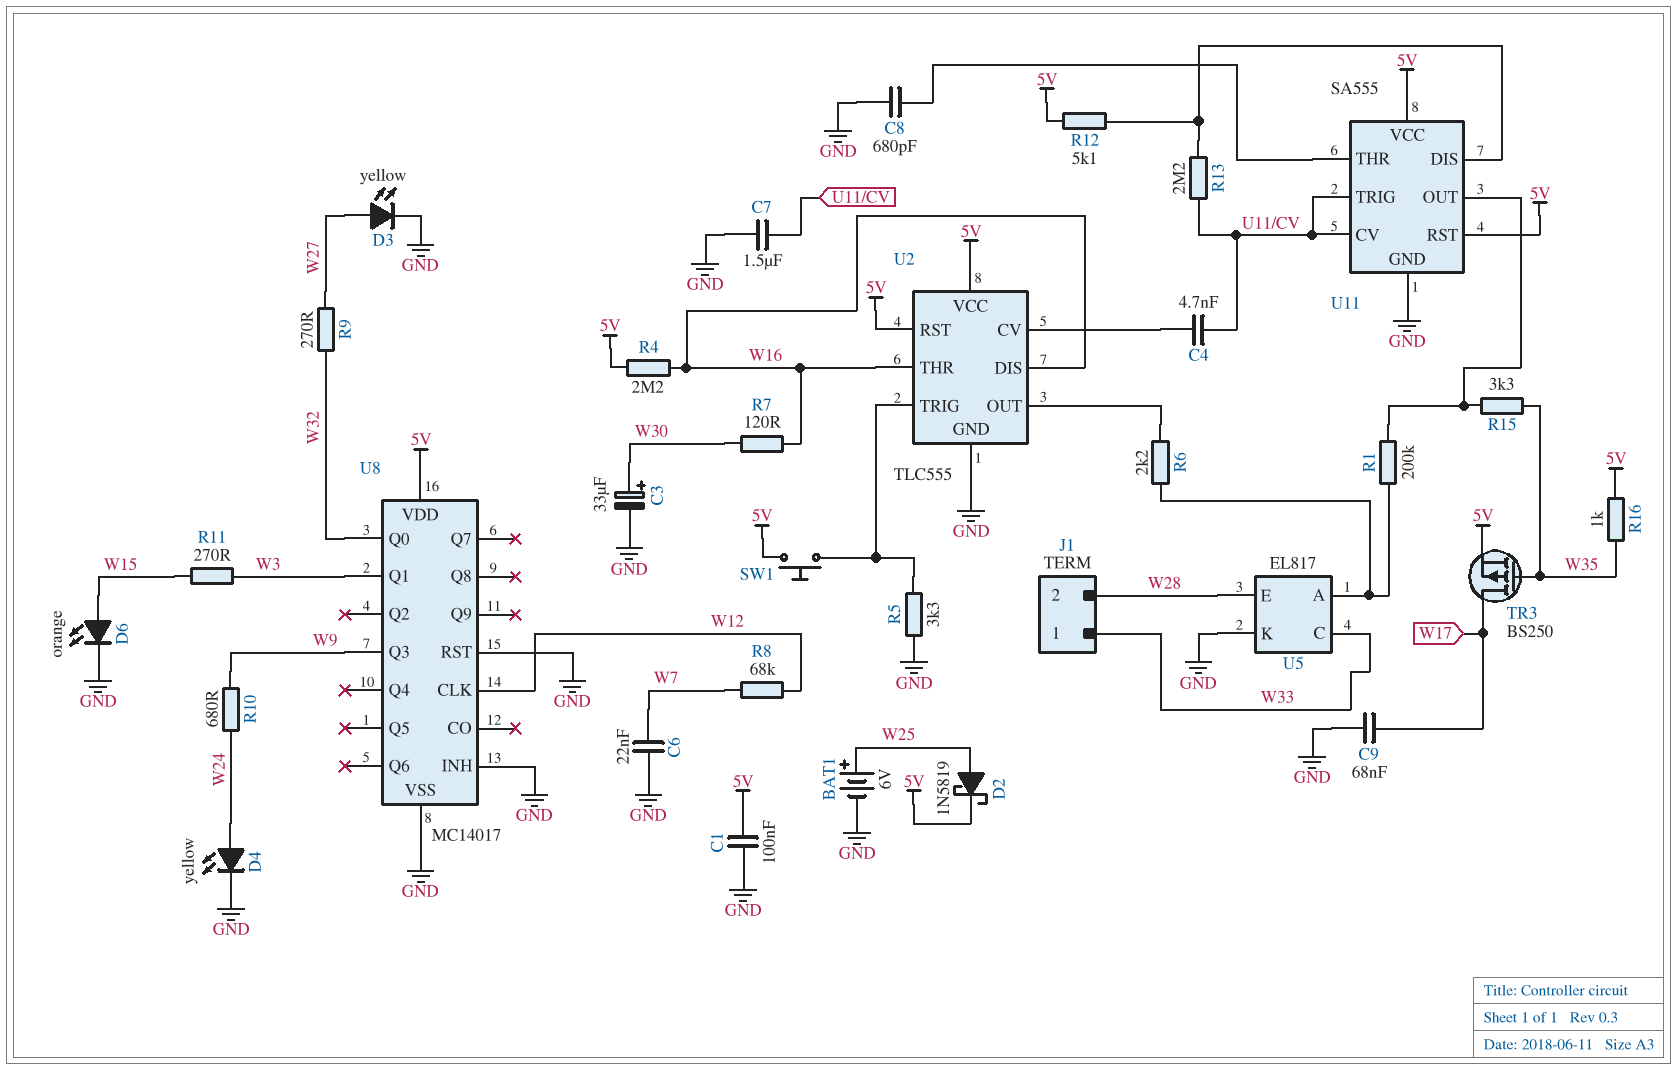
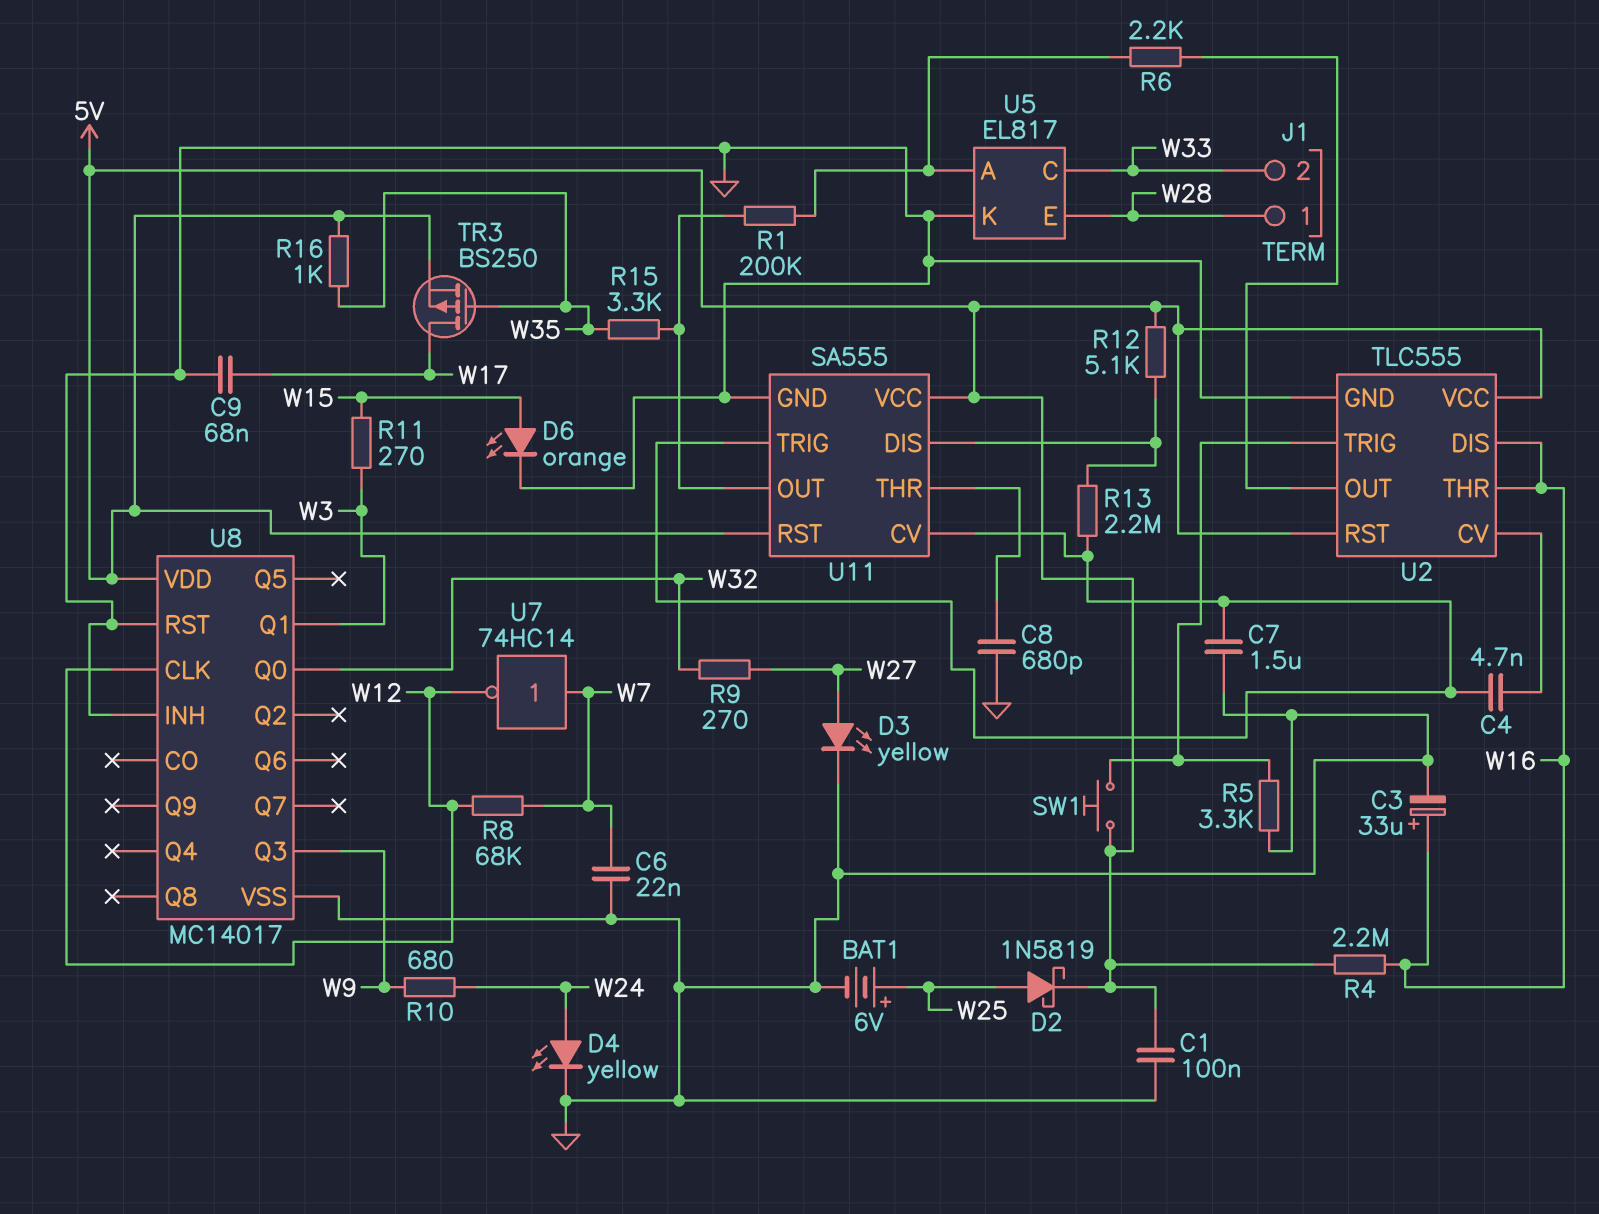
C3: 33uF (plus W30, minus GND) -> 33uF (plus W16, minus GND)
J1 pin 1: W33 -> W28
J1 pin 2: W28 -> W33
R7: 120 (W16, W30) -> none
U7: none -> NOT 74HC14 (in W7, out W12)

